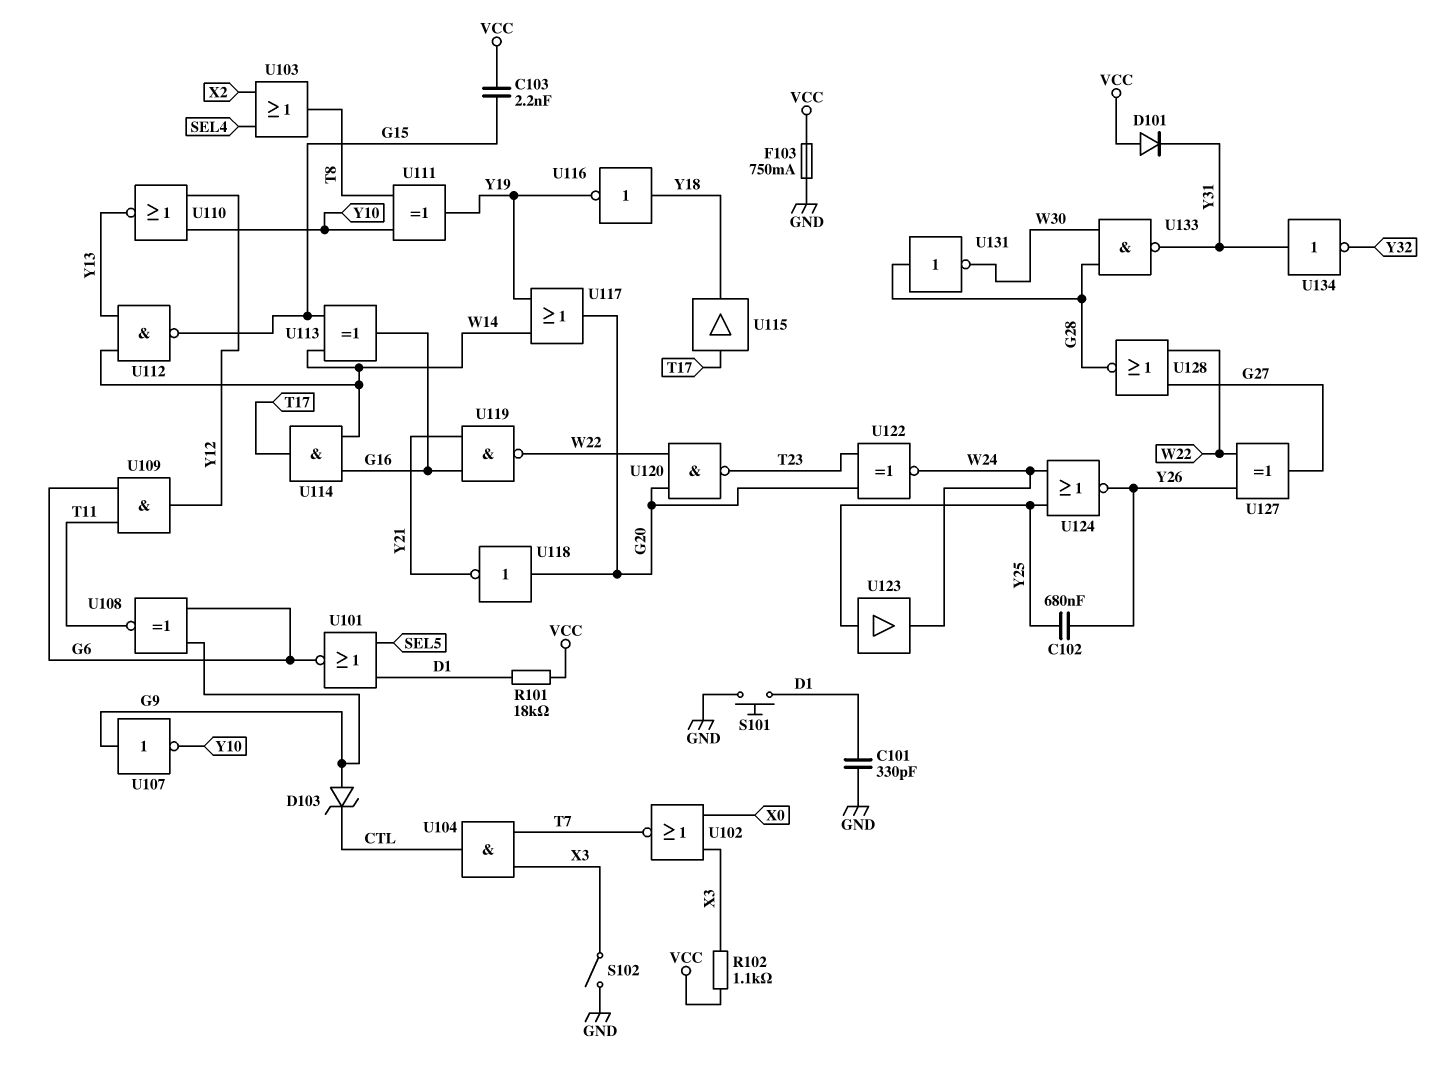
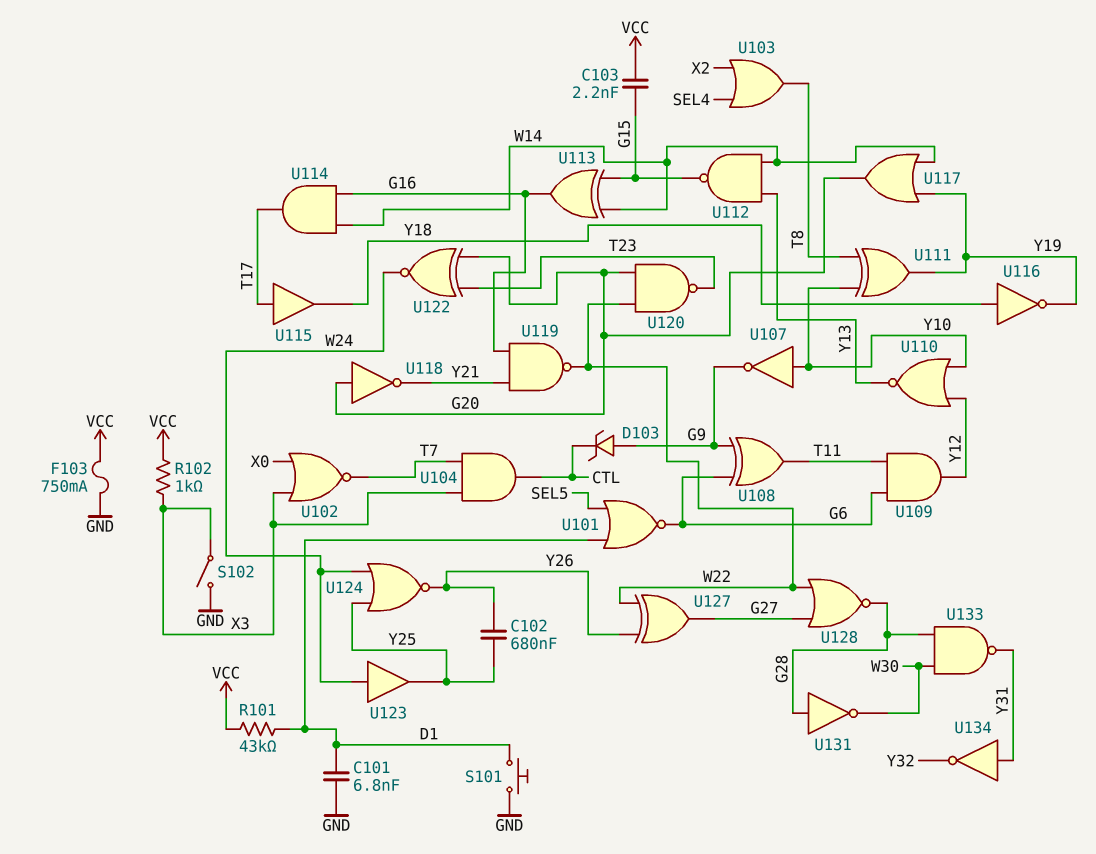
C101: 330pF (D1, GND) -> 6.8nF (D1, GND)
D101: diode (A VCC, K Y31) -> none
R101: 18k (D1, VCC) -> 43k (D1, VCC)
R102: 1.1k (VCC, X3) -> 1k (VCC, X3)
U107: NOT (in G9, out Y10) -> NOT (in Y10, out G9)
U108: XNOR (in G6, in G9, out T11) -> XOR (in G6, in G9, out T11)
U123: buffer (in Y25, out W24) -> buffer (in W24, out Y25)

